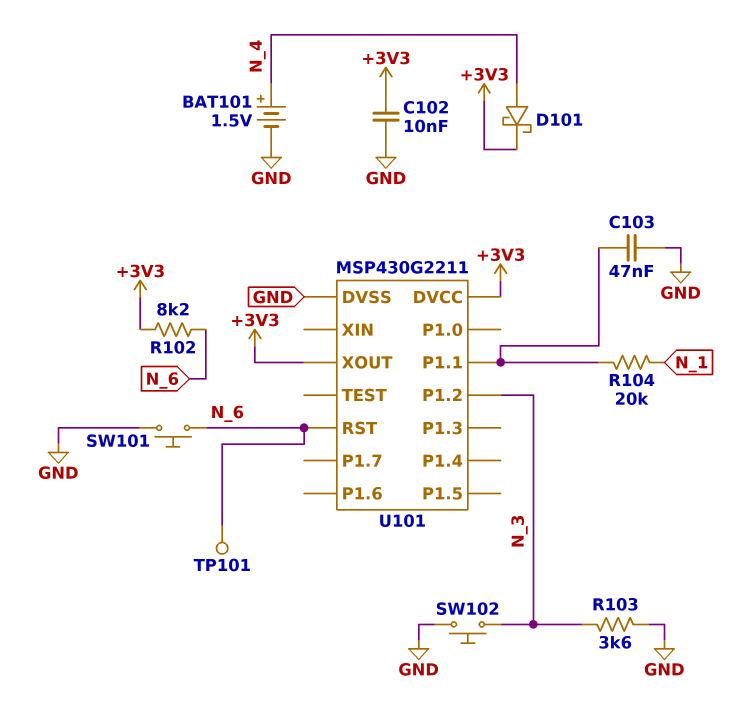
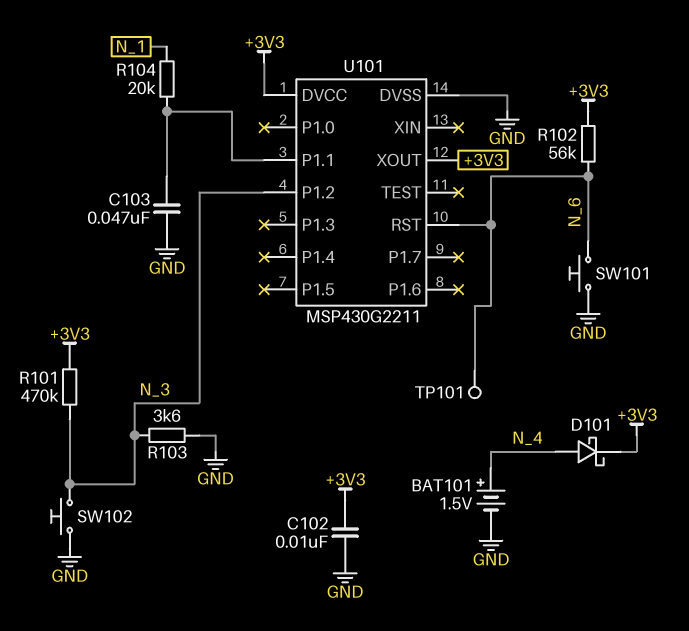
R101: none -> 470k (+3V3, N_3)
R102: 8.2k (+3V3, N_6) -> 56k (+3V3, N_6)

